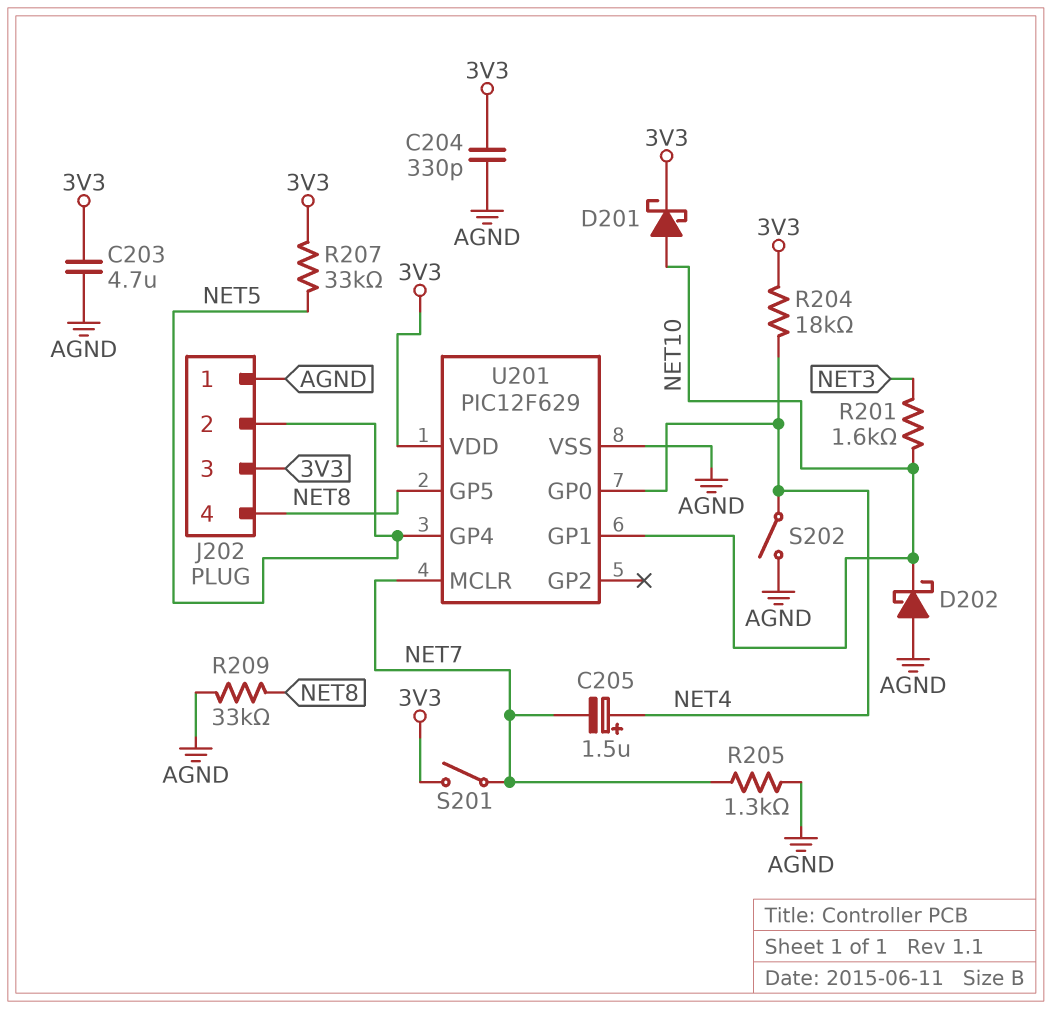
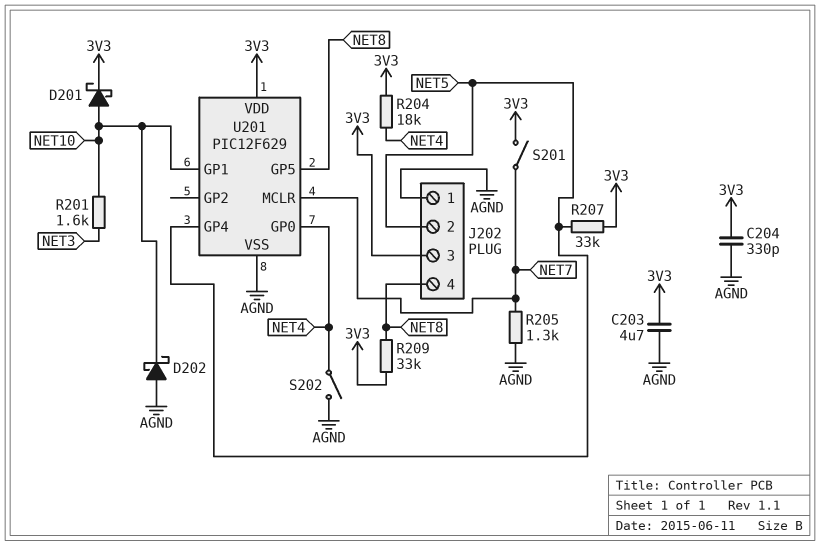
C205: 1.5uF (plus NET4, minus NET7) -> none
R209: 33k (AGND, NET8) -> 33k (3V3, NET8)

